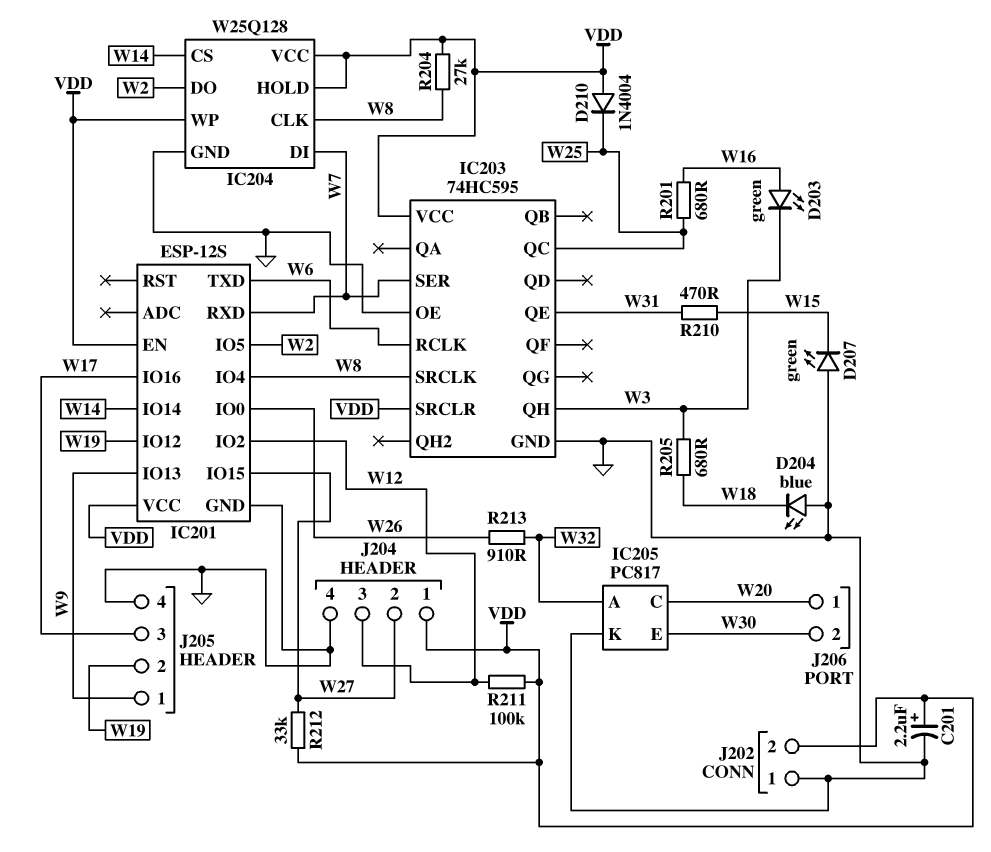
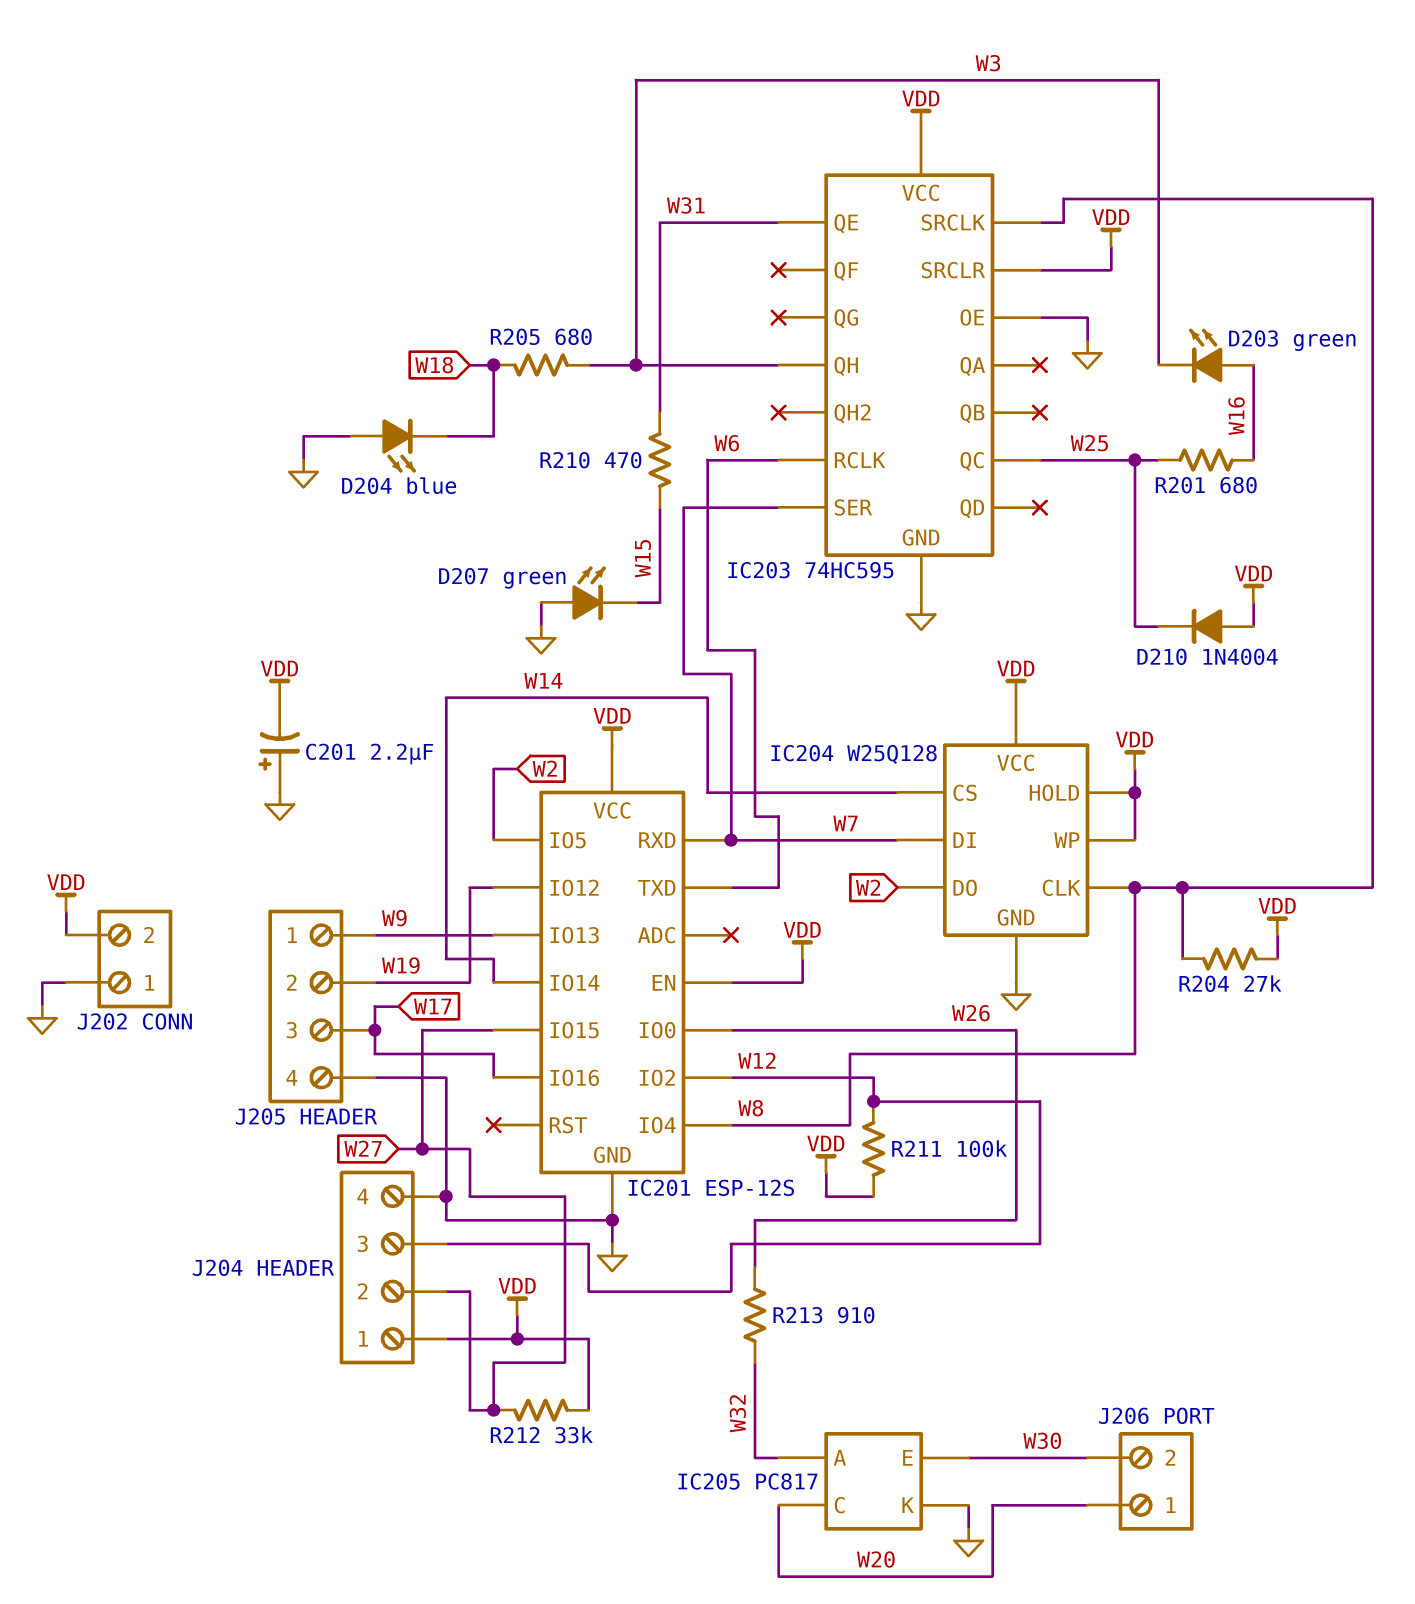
C201: 2.2uF (plus VDD, minus GND) -> 2.2uF (plus GND, minus VDD)

